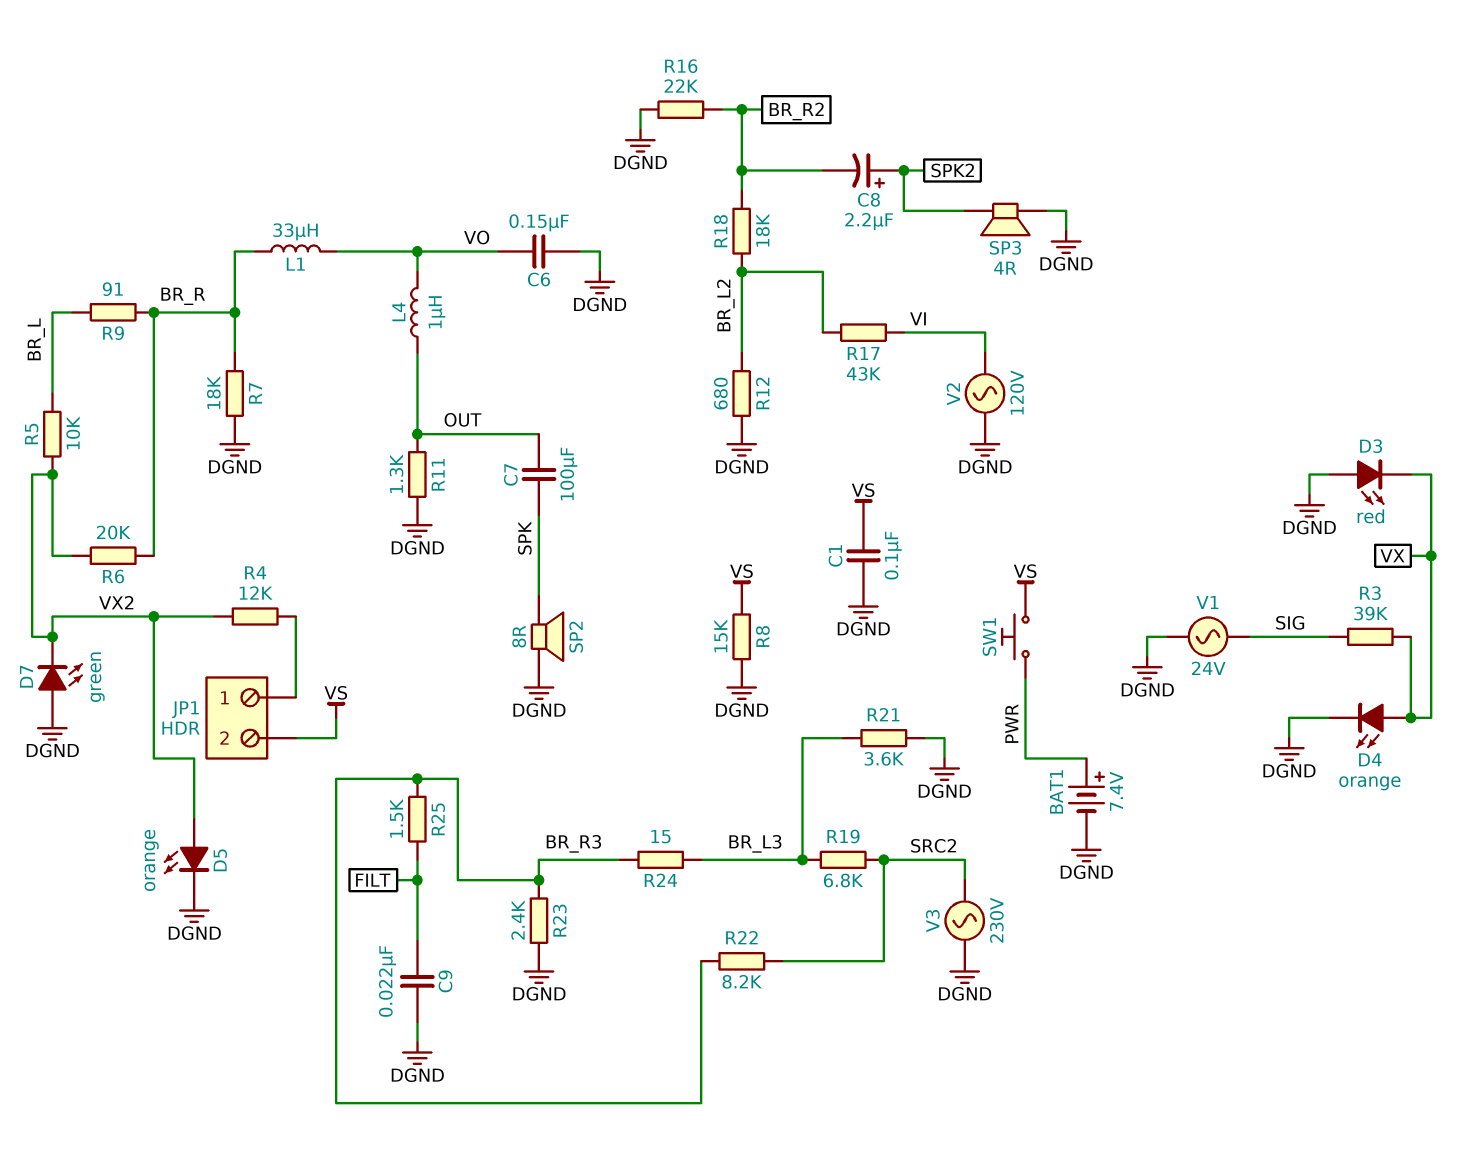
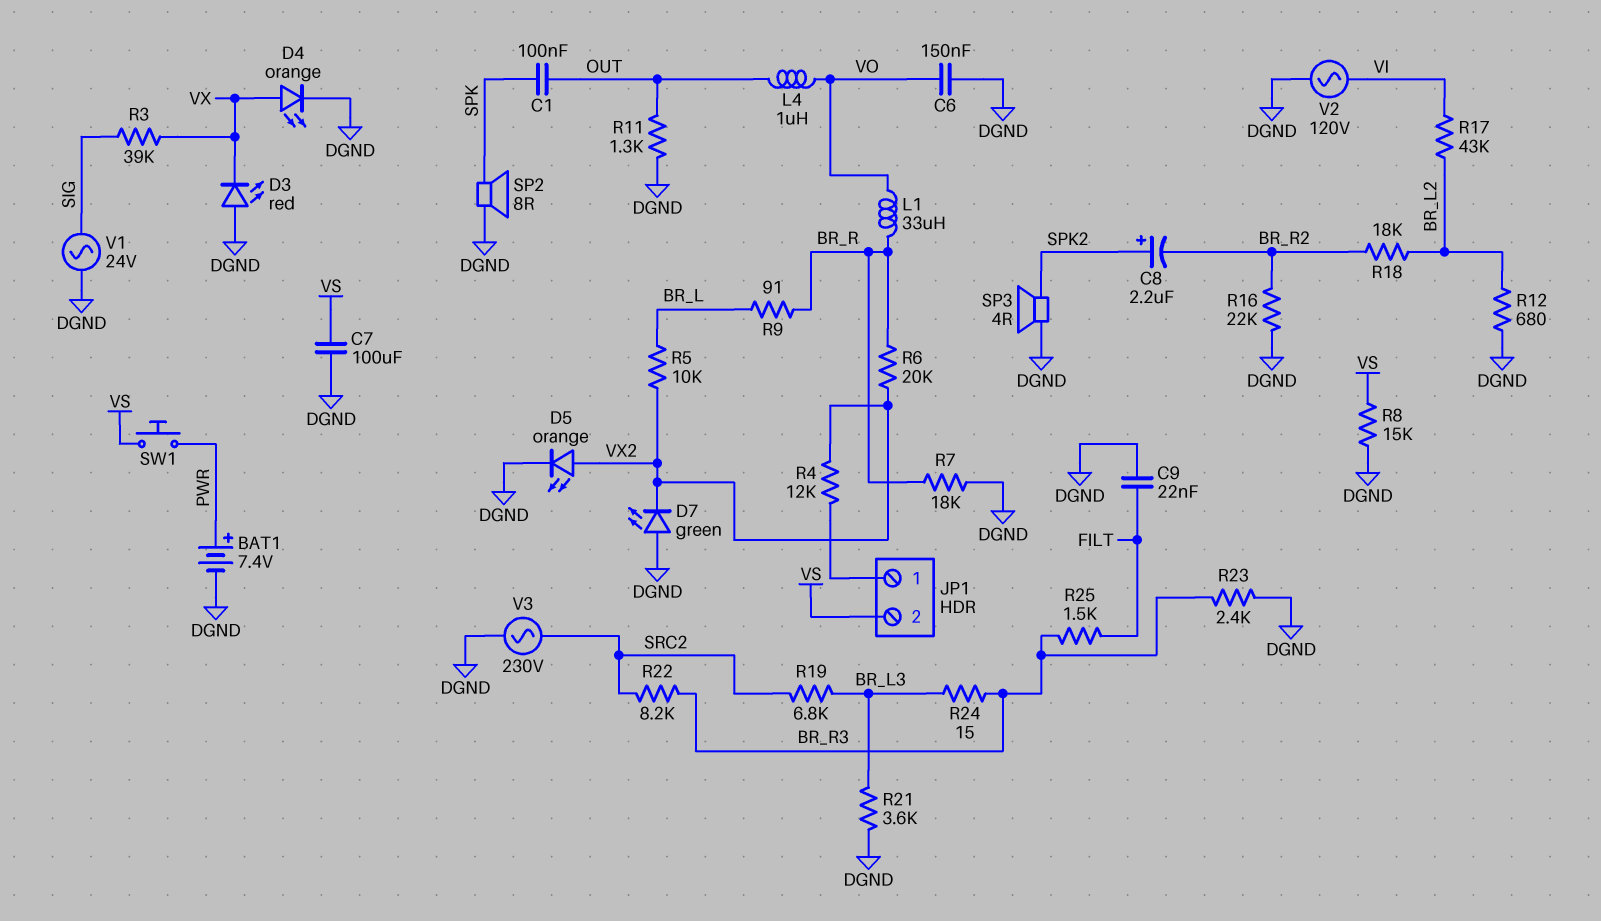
C1: 100nF (DGND, VS) -> 100nF (OUT, SPK)
C7: 100uF (OUT, SPK) -> 100uF (DGND, VS)

